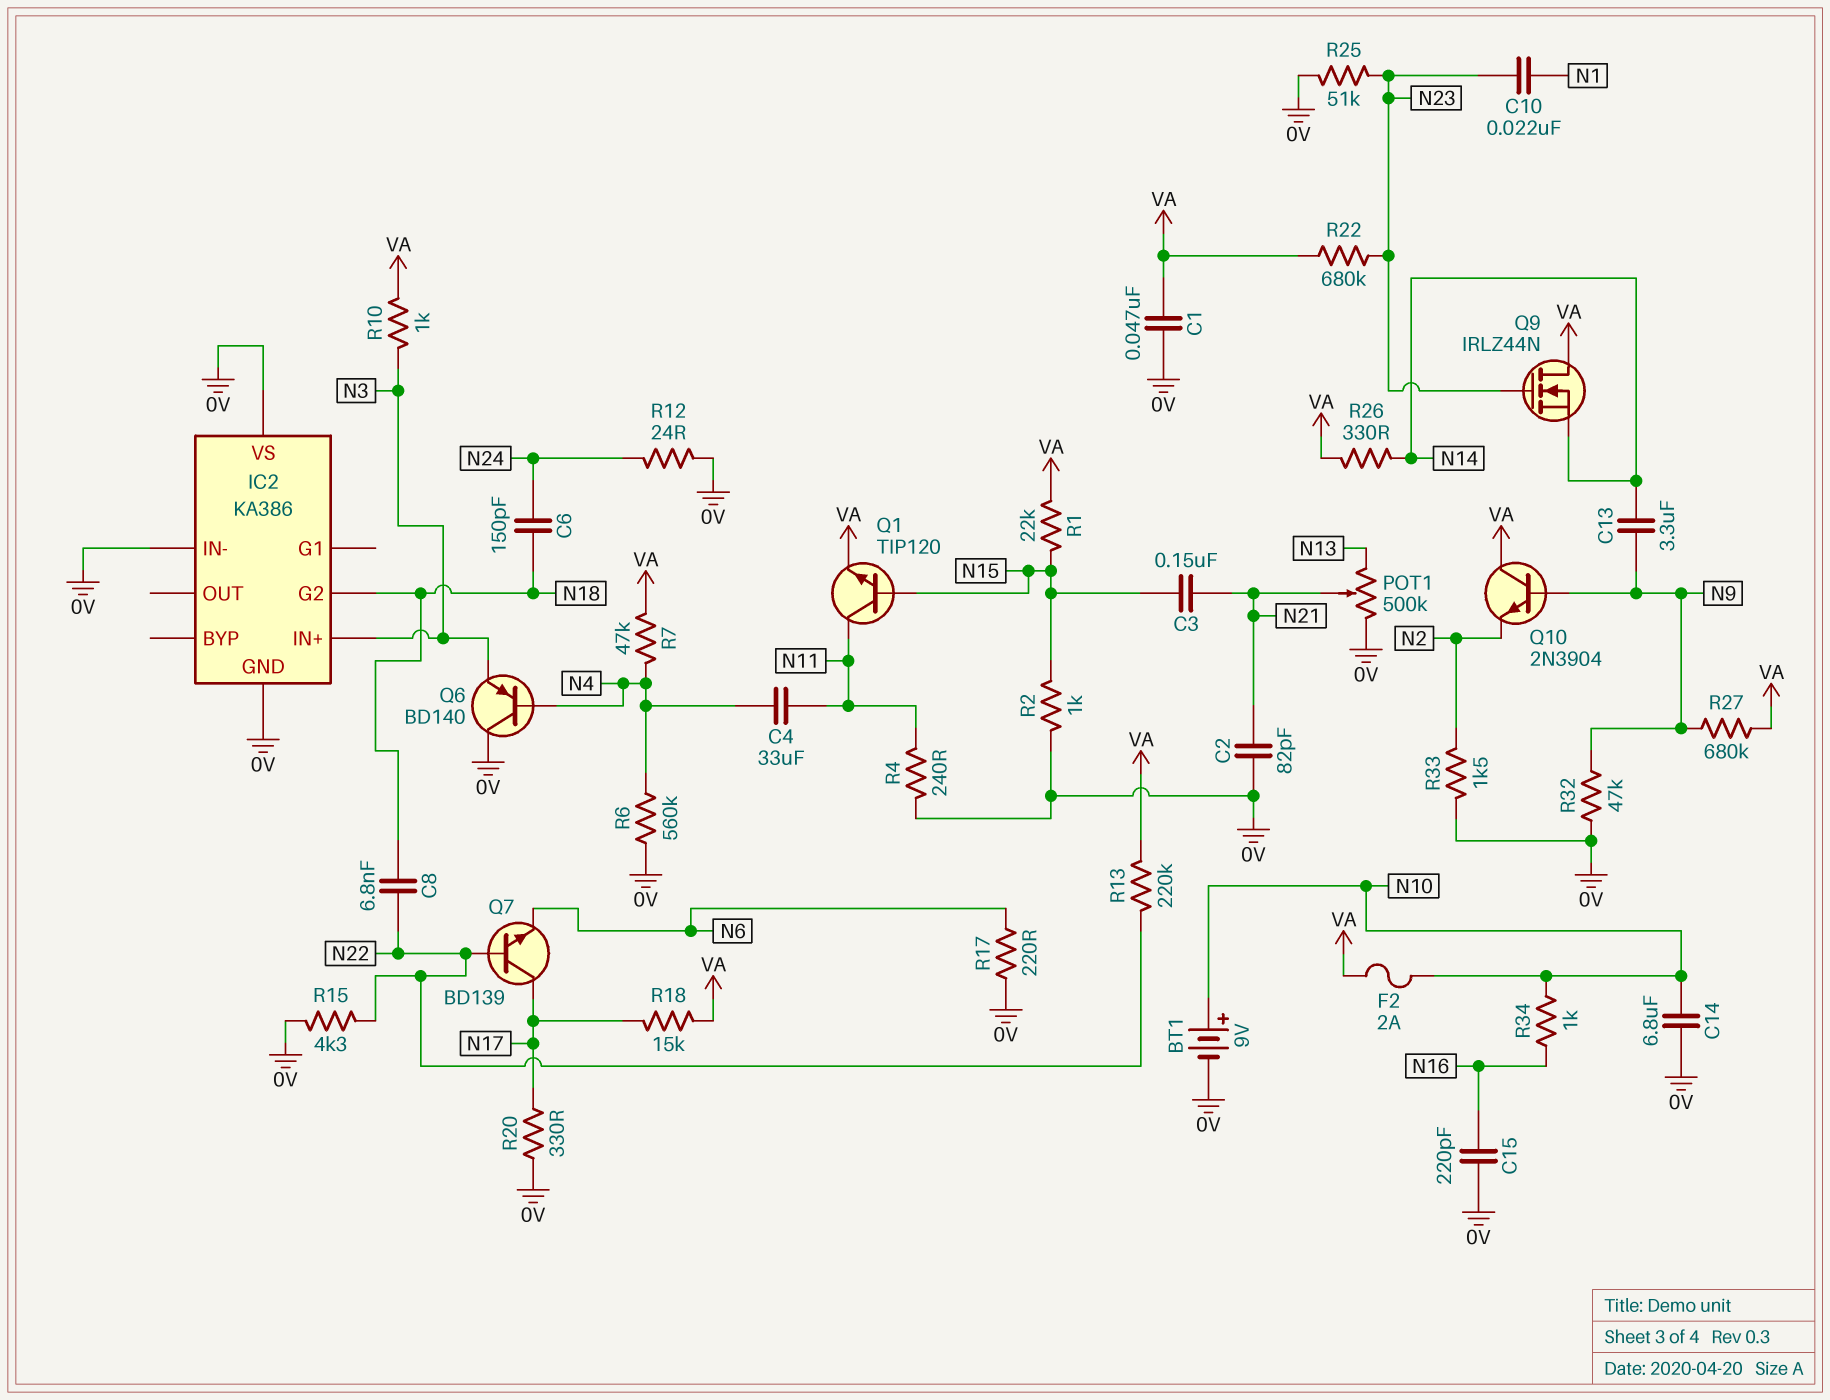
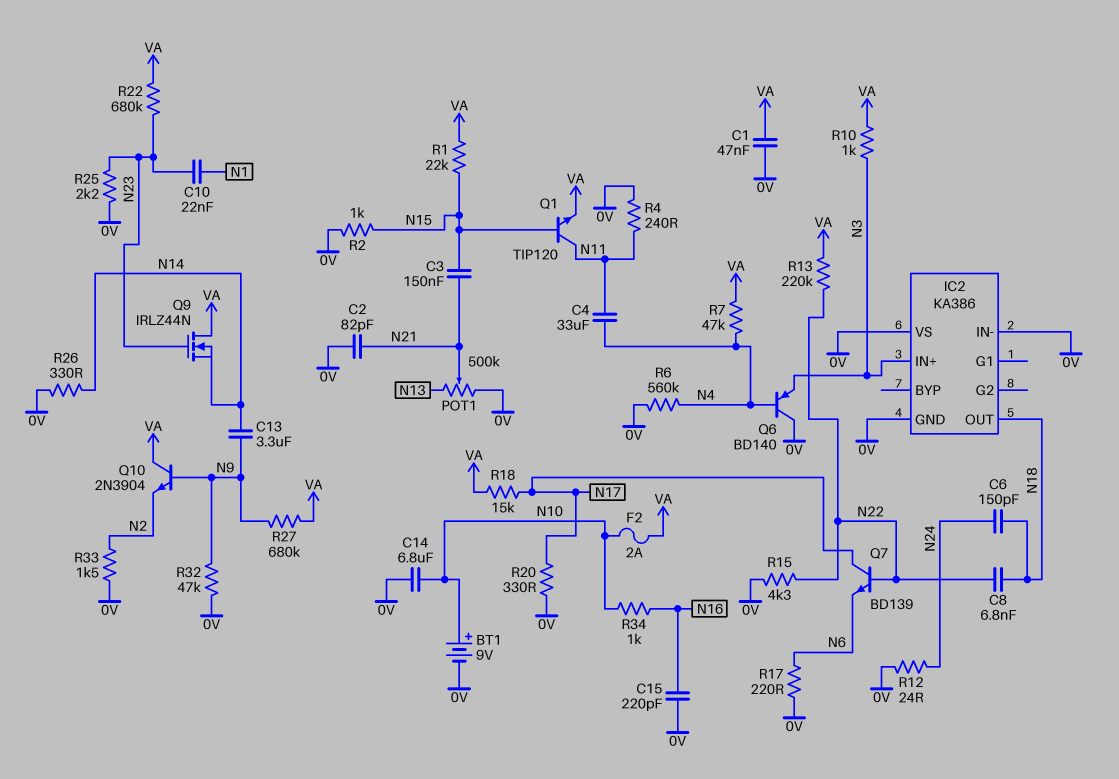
IC2 pin G2: N18 -> none
IC2 pin OUT: none -> N18
R25: 51k (0V, N23) -> 2.2k (0V, N23)
R26: 330 (N14, VA) -> 330 (0V, N14)

